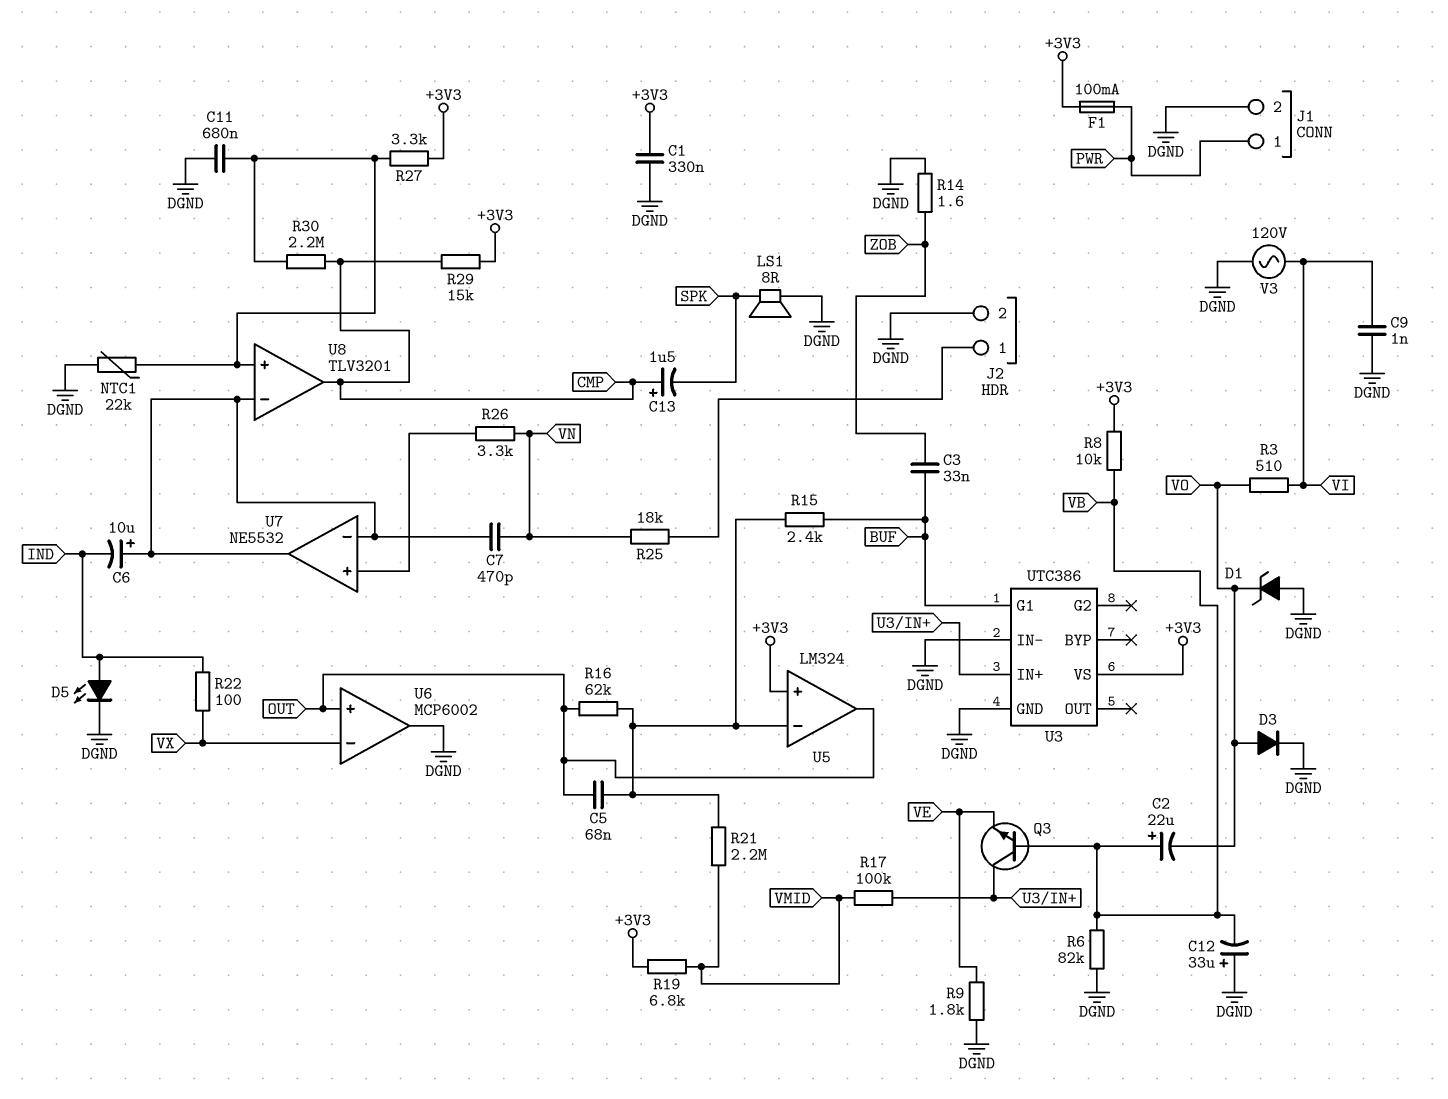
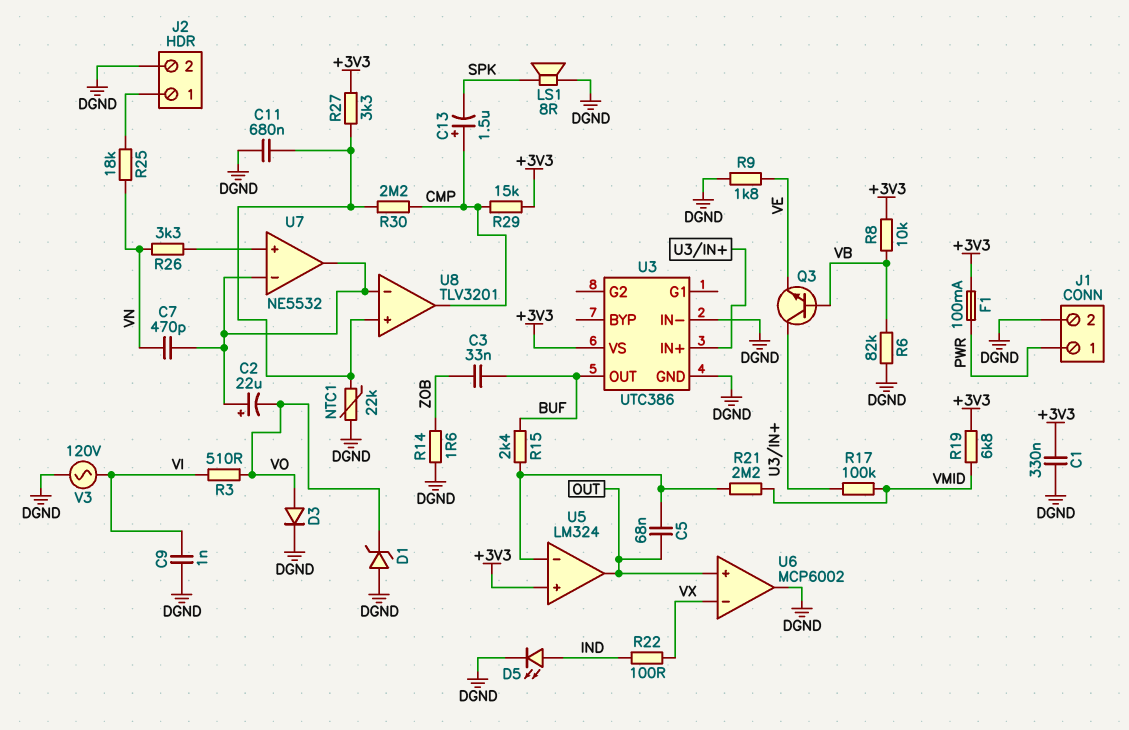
C2: 22uF (plus VB, minus VO) -> 22uF (plus U7/in-, minus VO)
C6: 10uF (plus U7/in-, minus IND) -> none
C12: 33uF (plus DGND, minus VB) -> none
R16: 62k (OUT, U5/in-) -> none
U3 pin G1: BUF -> none
U3 pin OUT: none -> BUF

